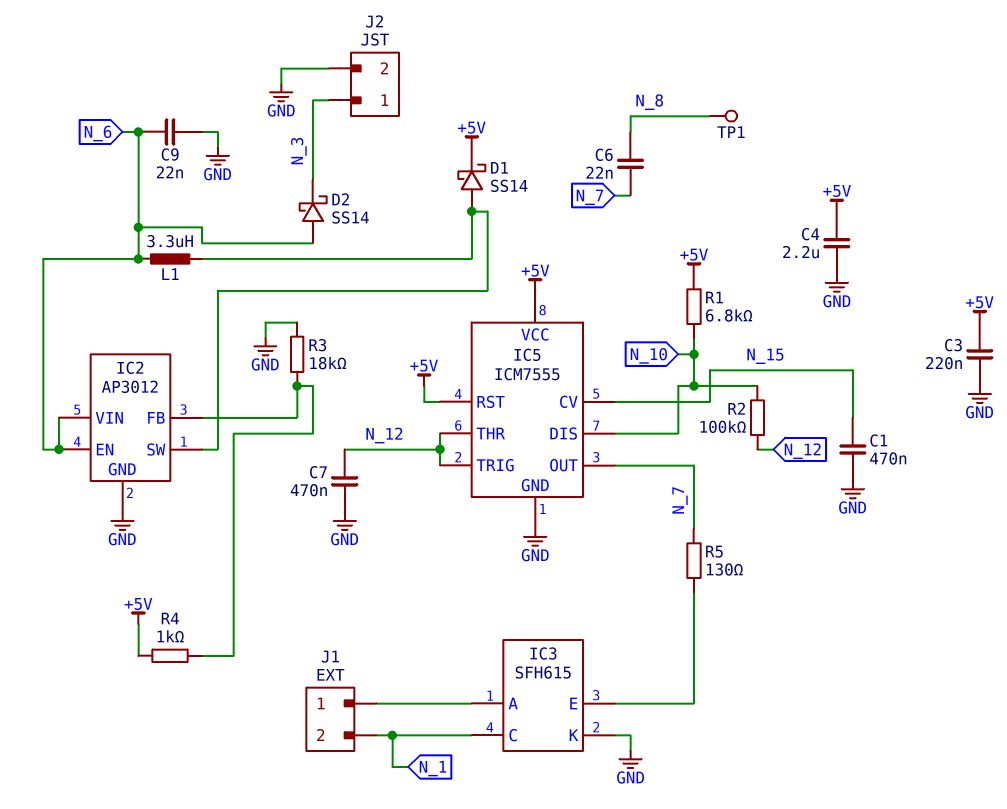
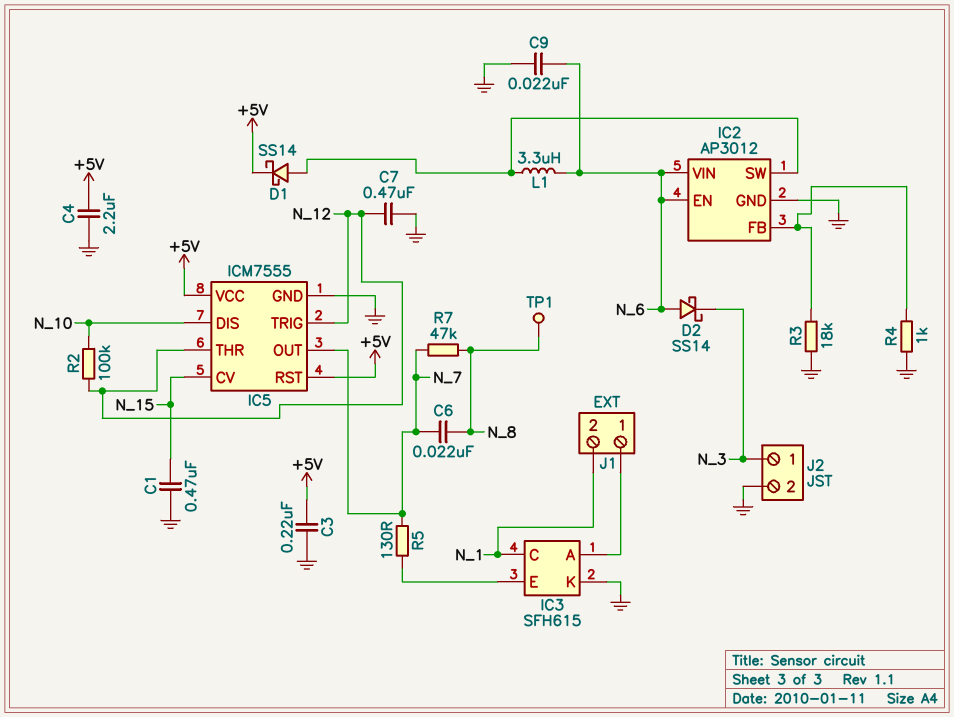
R1: 6.8k (+5V, N_10) -> none
R4: 1k (+5V, IC2/FB) -> 1k (GND, IC2/FB)
R7: none -> 47k (N_7, N_8)

